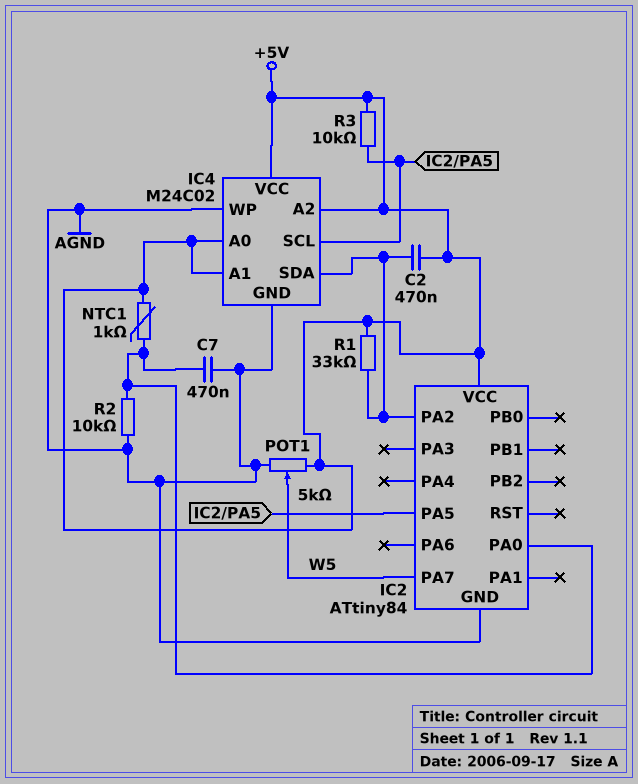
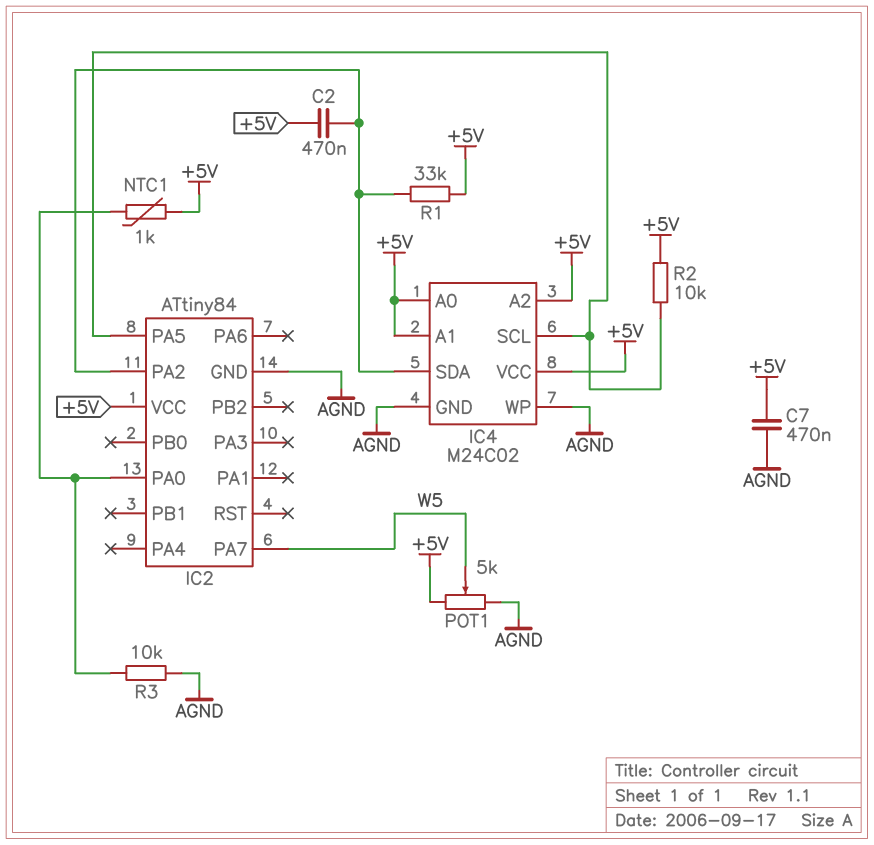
C7: 470nF (AGND, IC2/PA0) -> 470nF (+5V, AGND)
R2: 10k (AGND, IC2/PA0) -> 10k (+5V, IC2/PA5)
R3: 10k (+5V, IC2/PA5) -> 10k (AGND, IC2/PA0)

